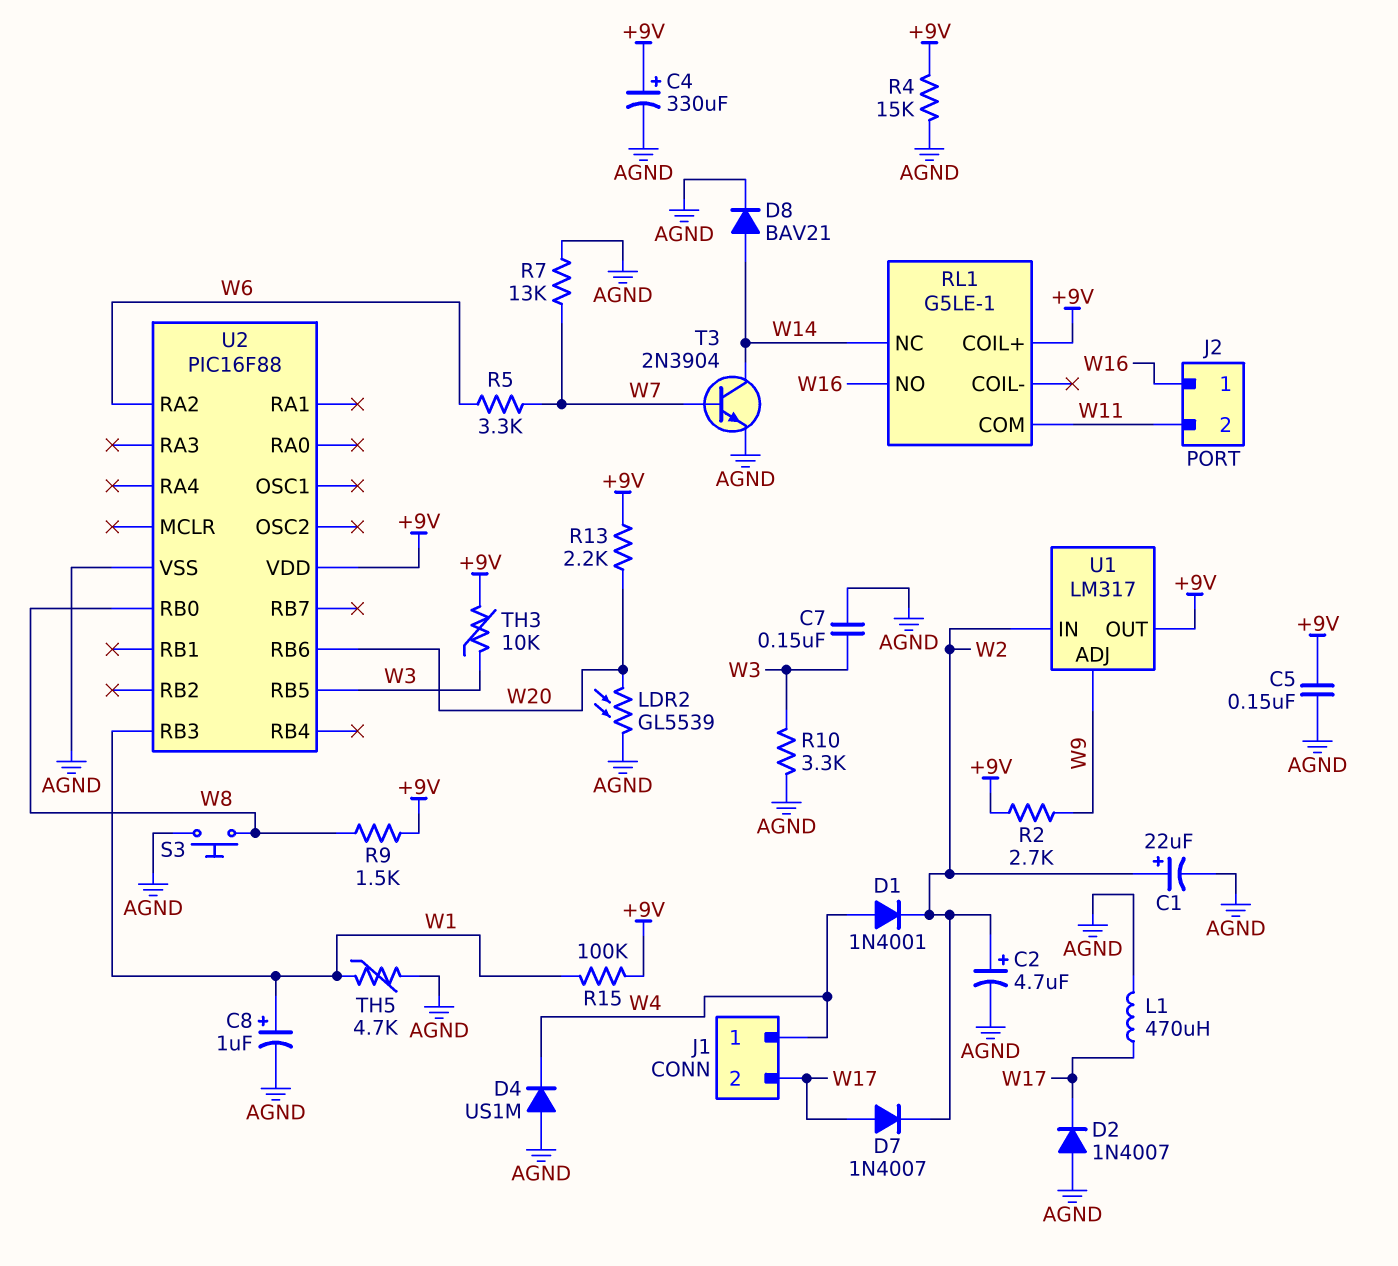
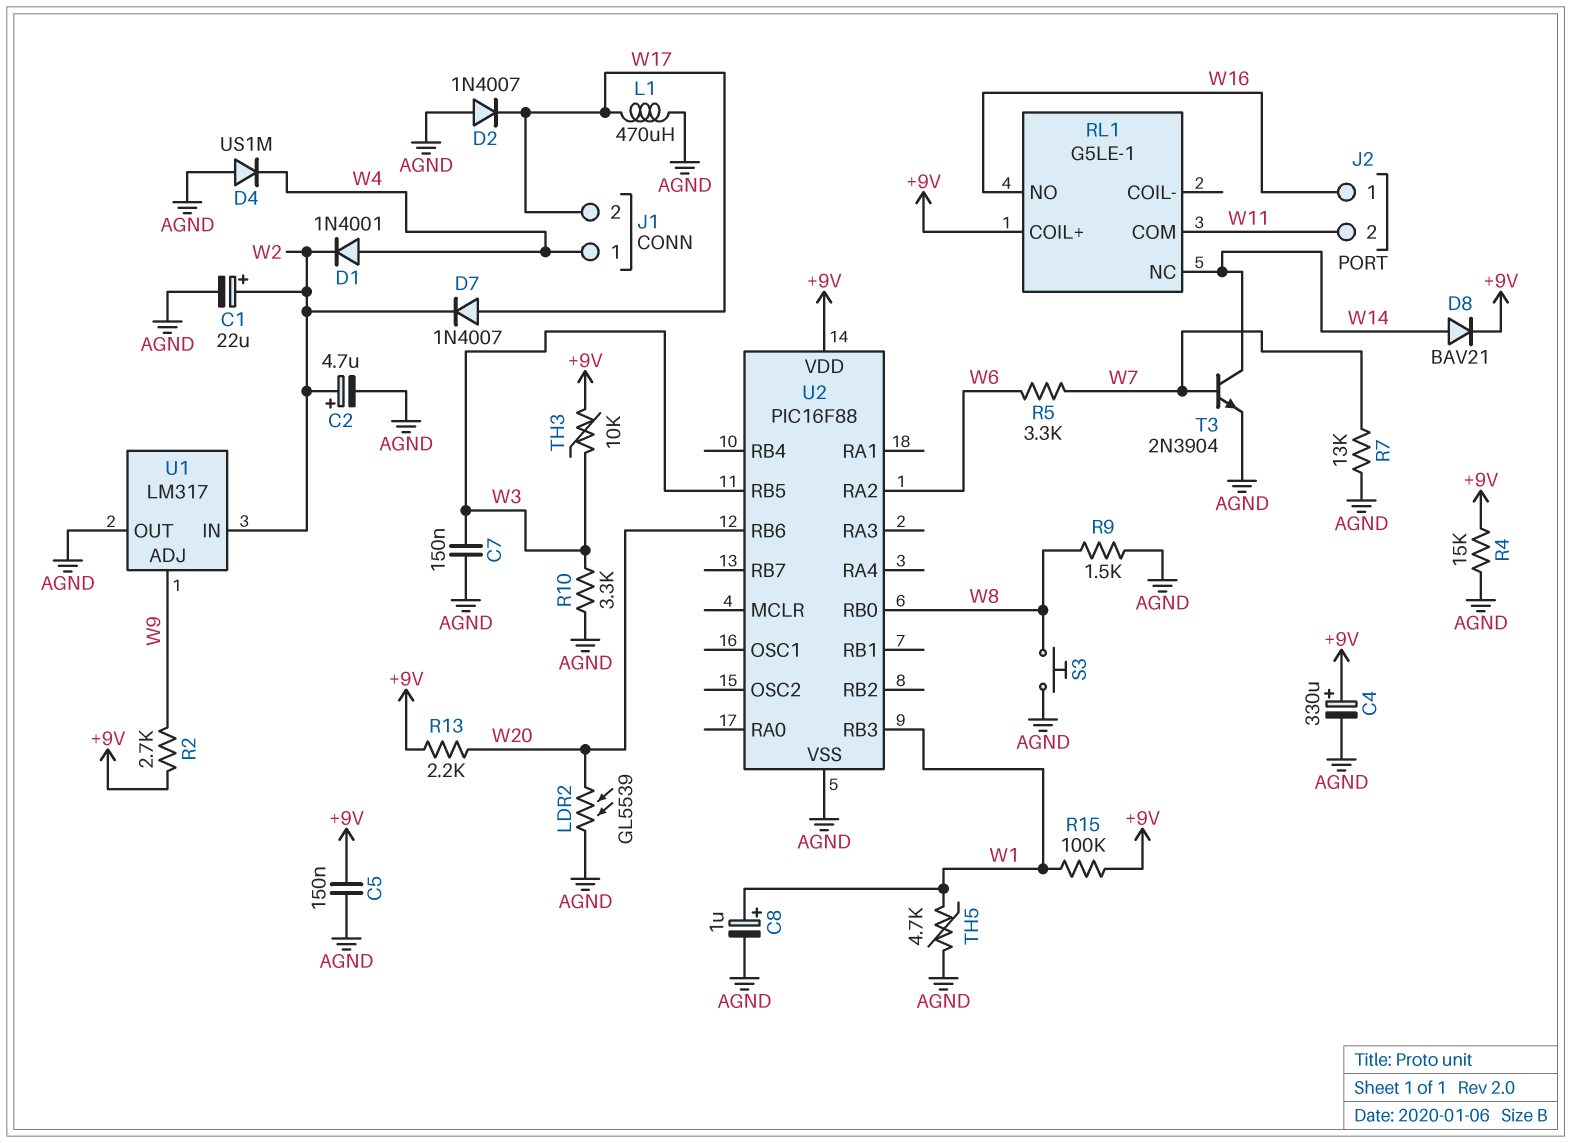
D8: diode BAV21 (A W14, K AGND) -> diode BAV21 (A W14, K +9V)
R9: 1.5k (+9V, W8) -> 1.5k (AGND, W8)
U1 pin OUT: +9V -> AGND

